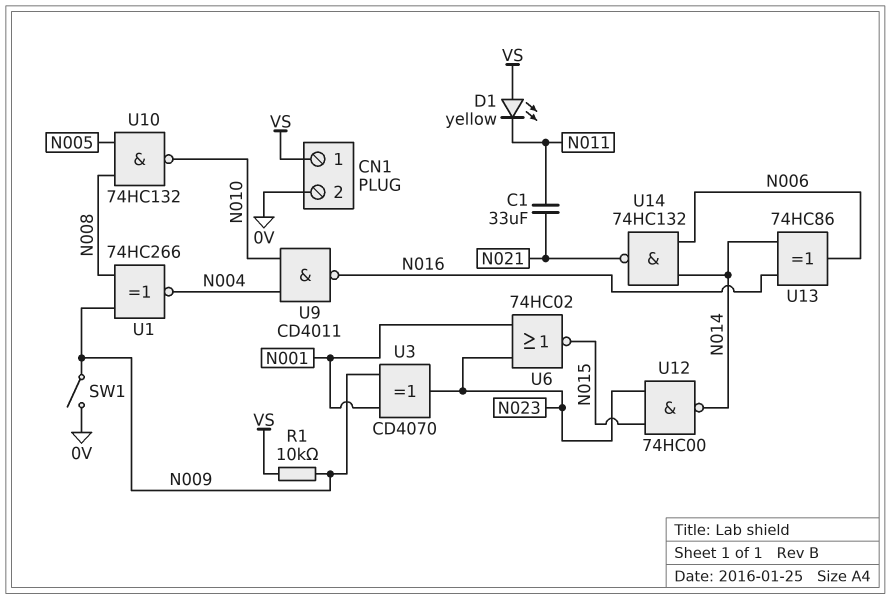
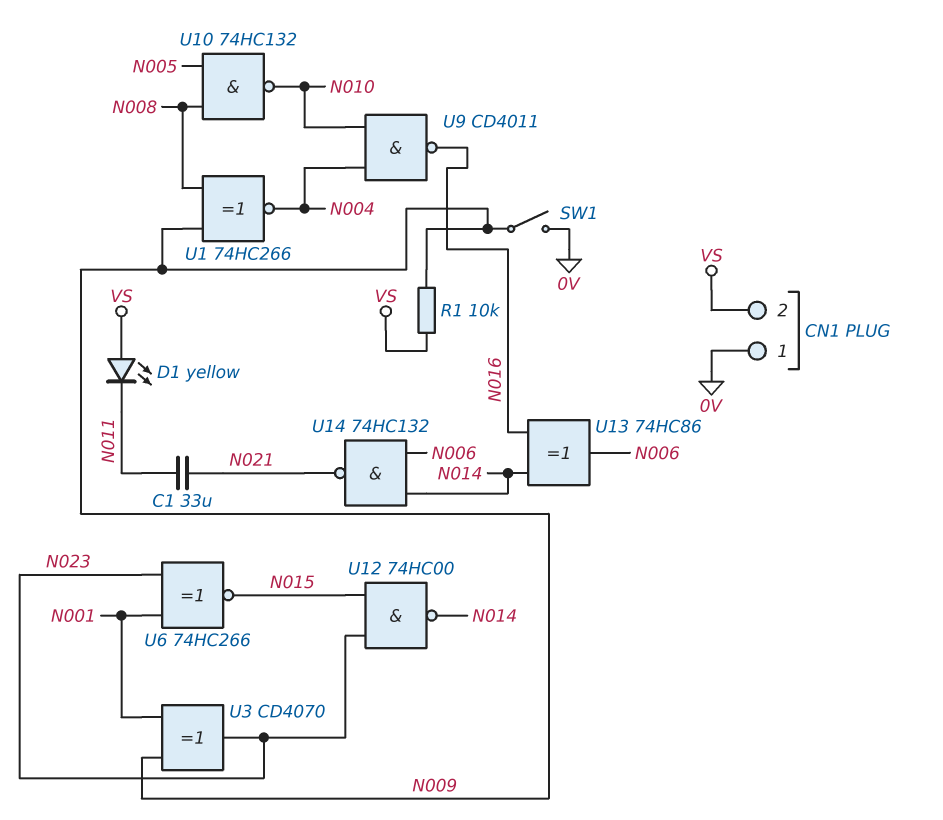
CN1 pin 1: VS -> 0V
CN1 pin 2: 0V -> VS
U6: NOR 74HC02 (in N001, in N023, out N015) -> XNOR 74HC266 (in N001, in N023, out N015)

